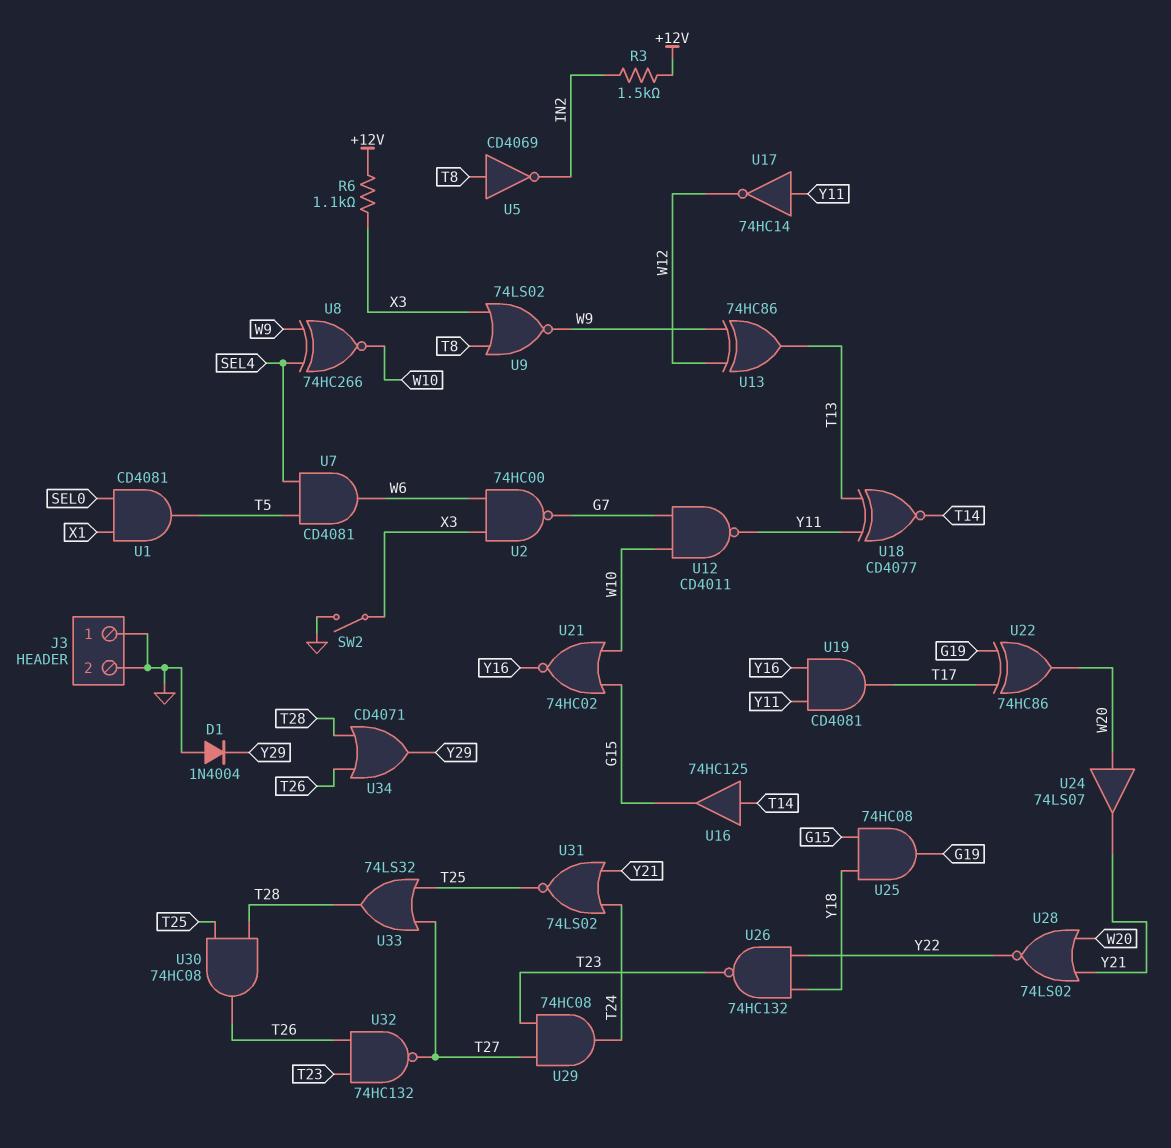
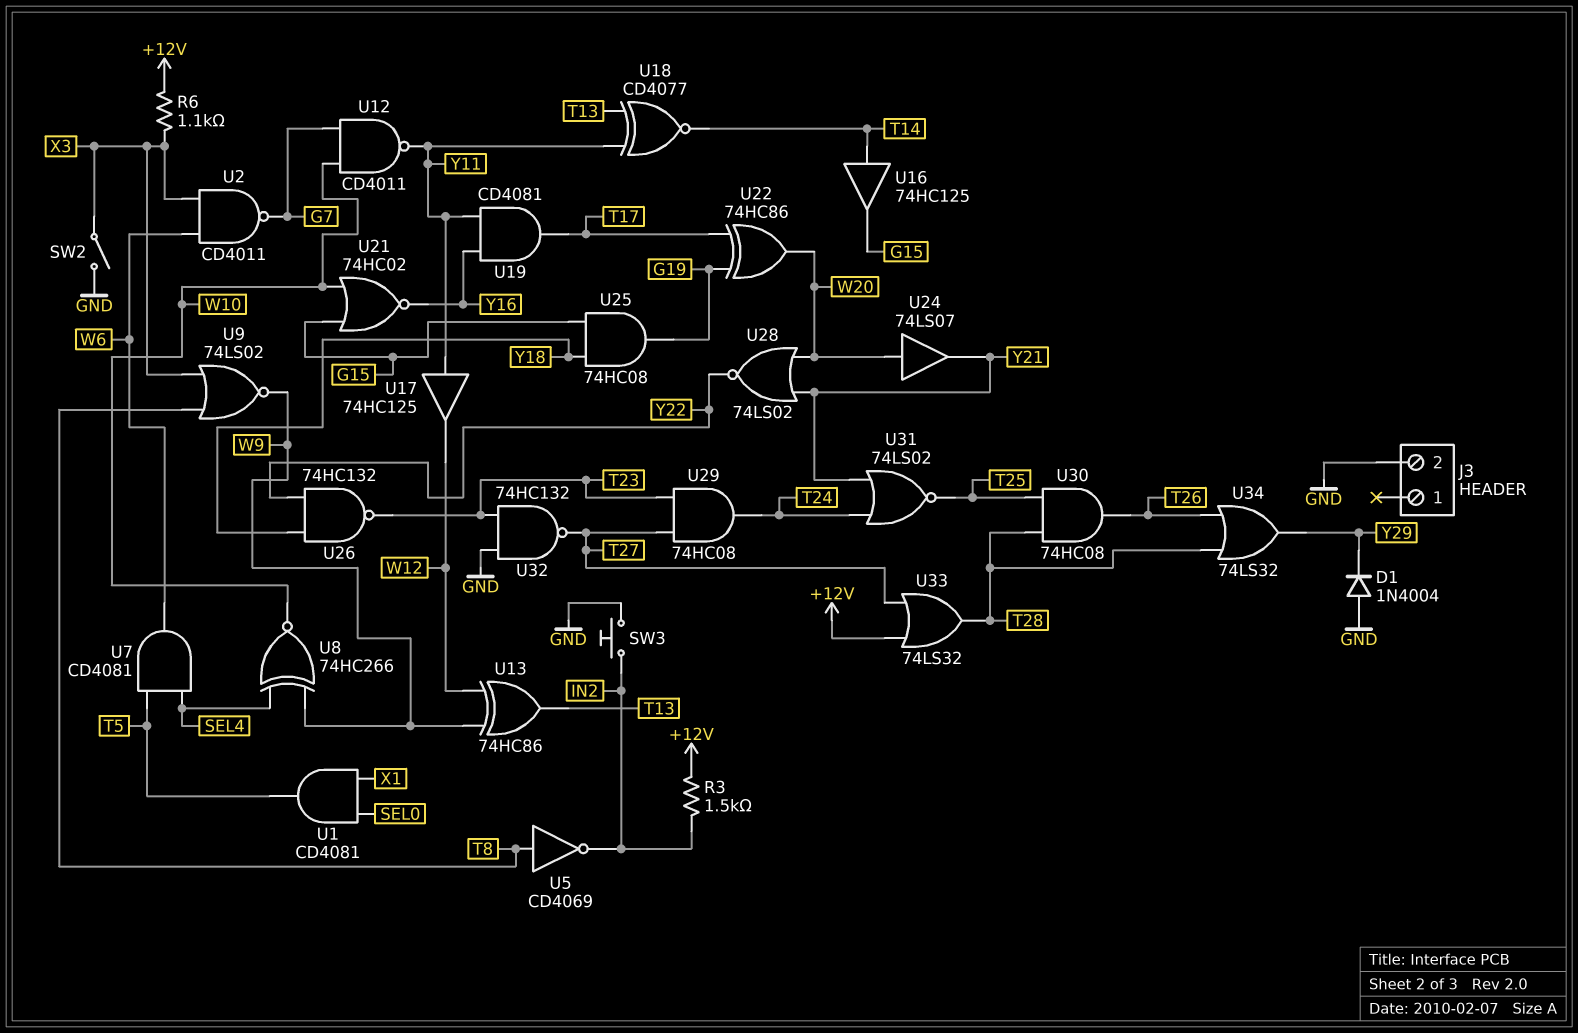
J3 pin 1: GND -> none
SW3: none -> button (GND, IN2)
U2: NAND 74HC00 (in W6, in X3, out G7) -> NAND CD4011 (in W6, in X3, out G7)
U17: NOT 74HC14 (in Y11, out W12) -> buffer 74HC125 (in Y11, out W12)
U32: NAND 74HC132 (in T23, in T26, out T27) -> NAND 74HC132 (in GND, in T23, out T27)
U33: OR 74LS32 (in T25, in T27, out T28) -> OR 74LS32 (in +12V, in T27, out T28)
U34: OR CD4071 (in T26, in T28, out Y29) -> OR 74LS32 (in T26, in T28, out Y29)

